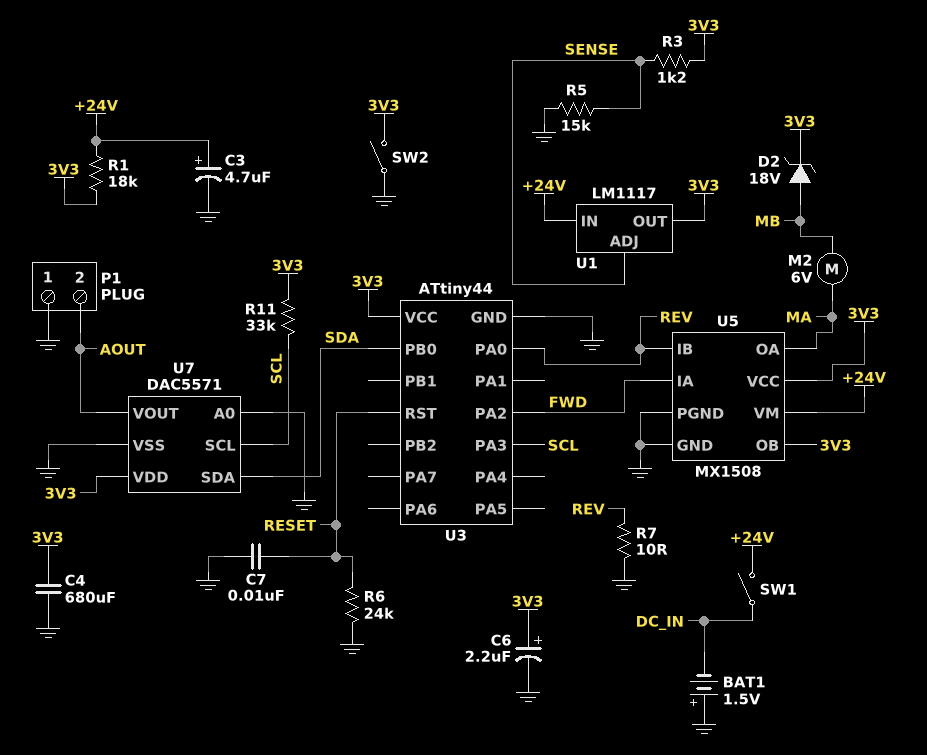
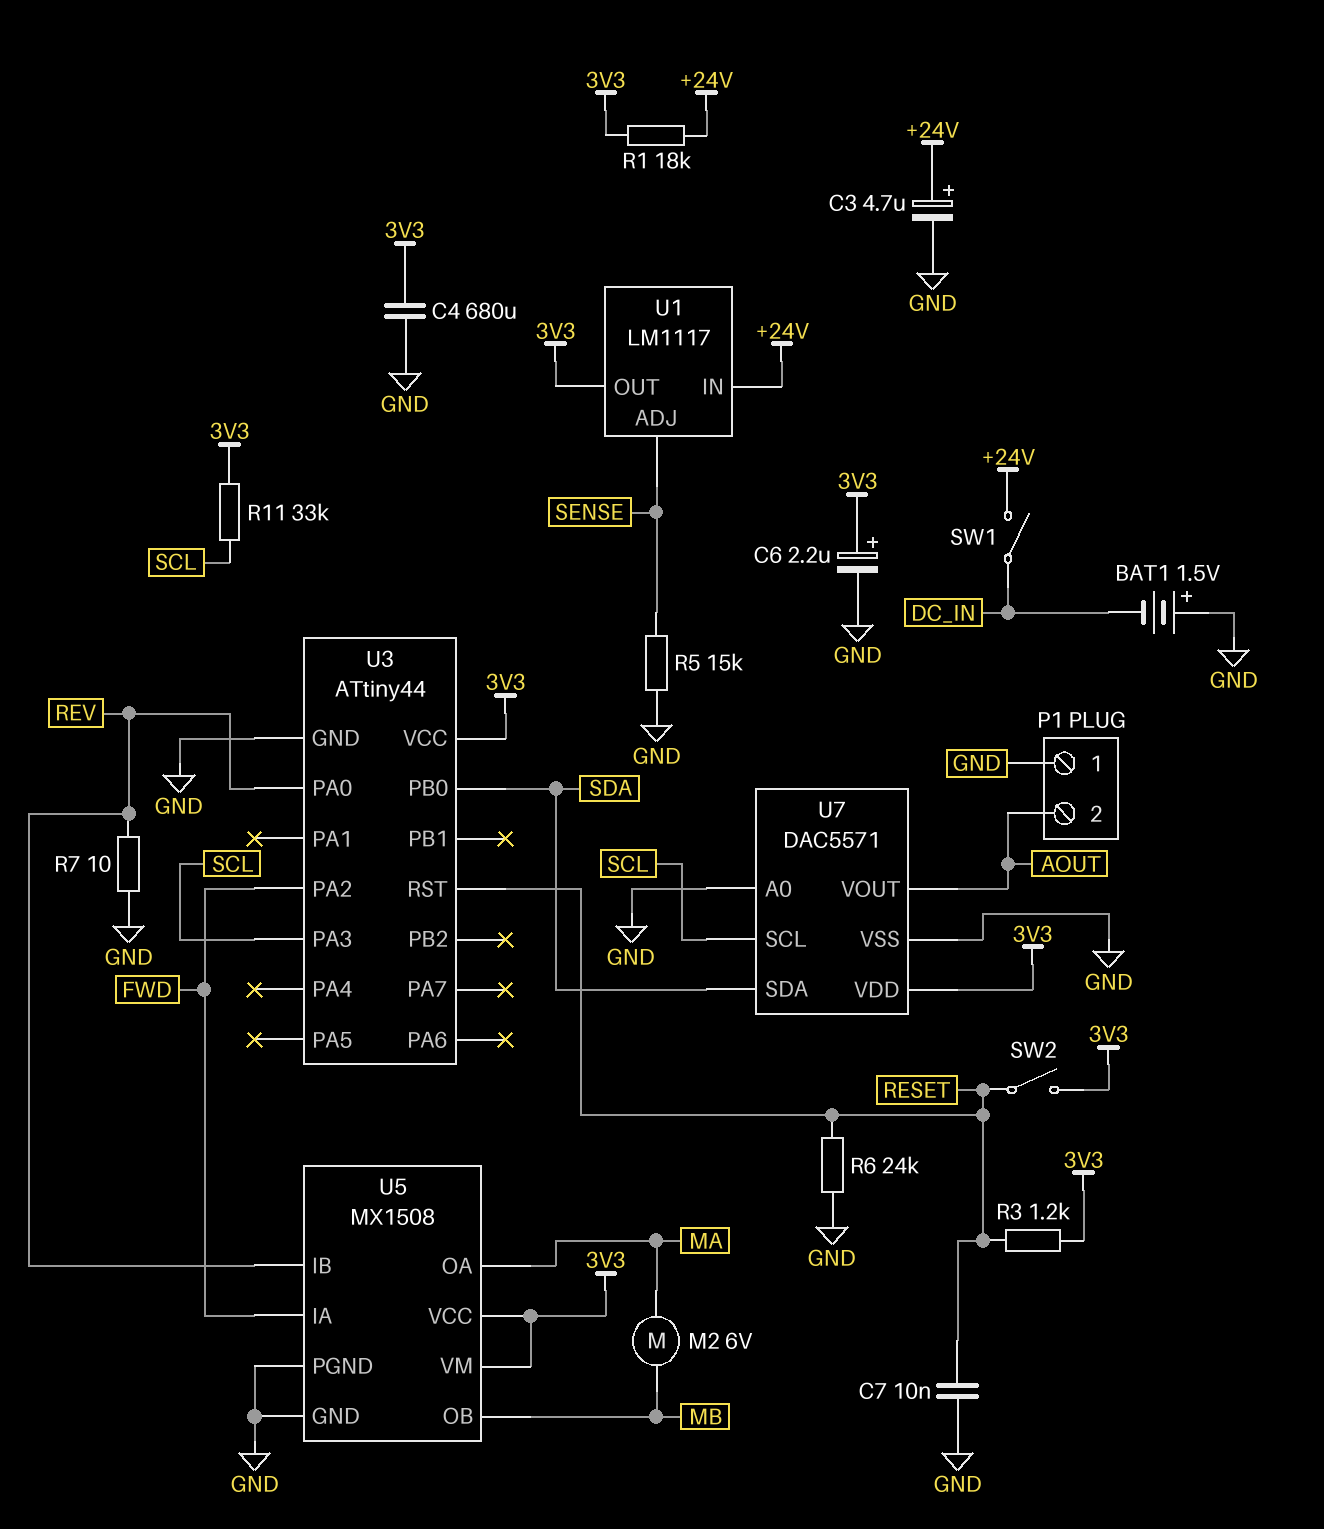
D2: zener 18V (A MB, K 3V3) -> none
R3: 1.2k (3V3, SENSE) -> 1.2k (3V3, RESET)
SW2: switch (3V3, GND) -> switch (3V3, RESET)
U5 pin OB: 3V3 -> MB
U5 pin VM: +24V -> 3V3

